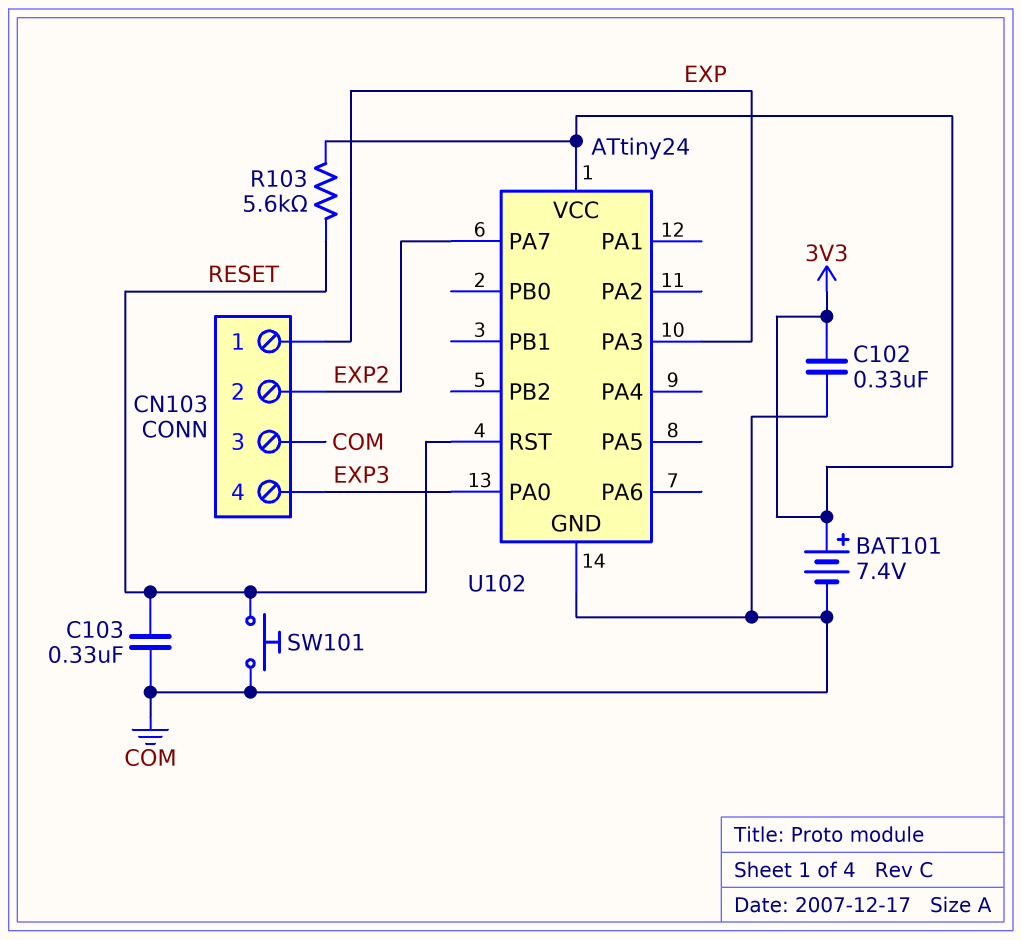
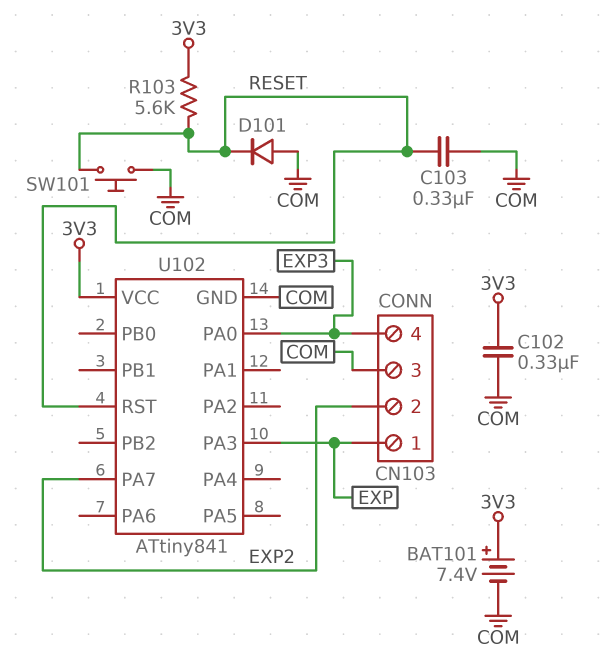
D101: none -> diode (A COM, K RESET)
U102: ATtiny24 -> ATtiny841

